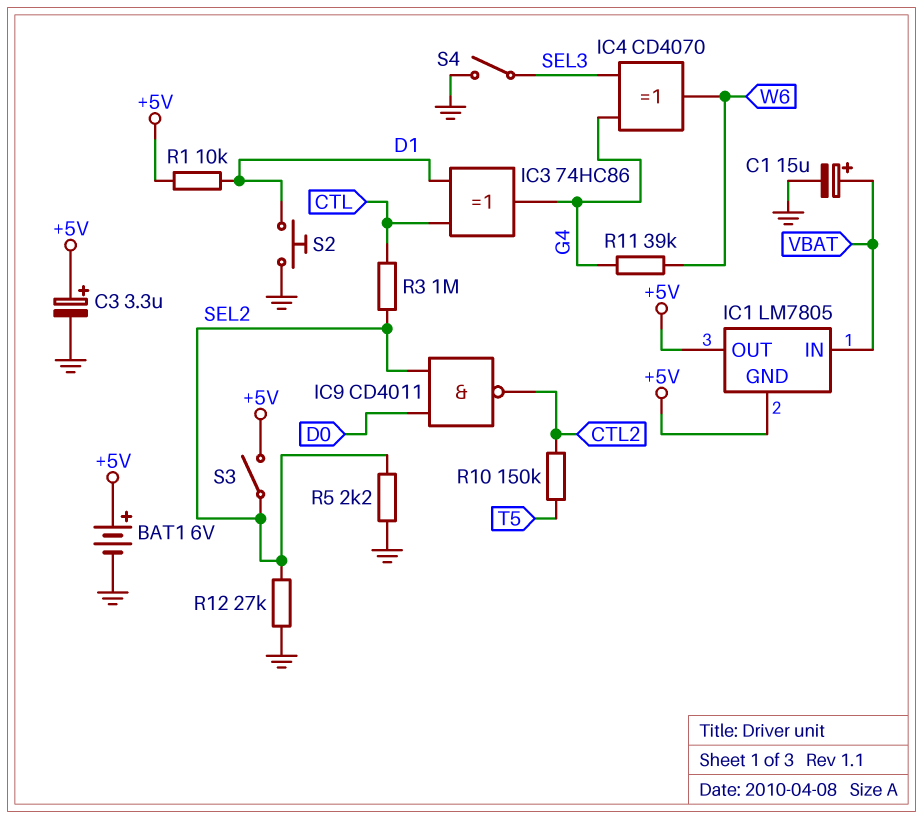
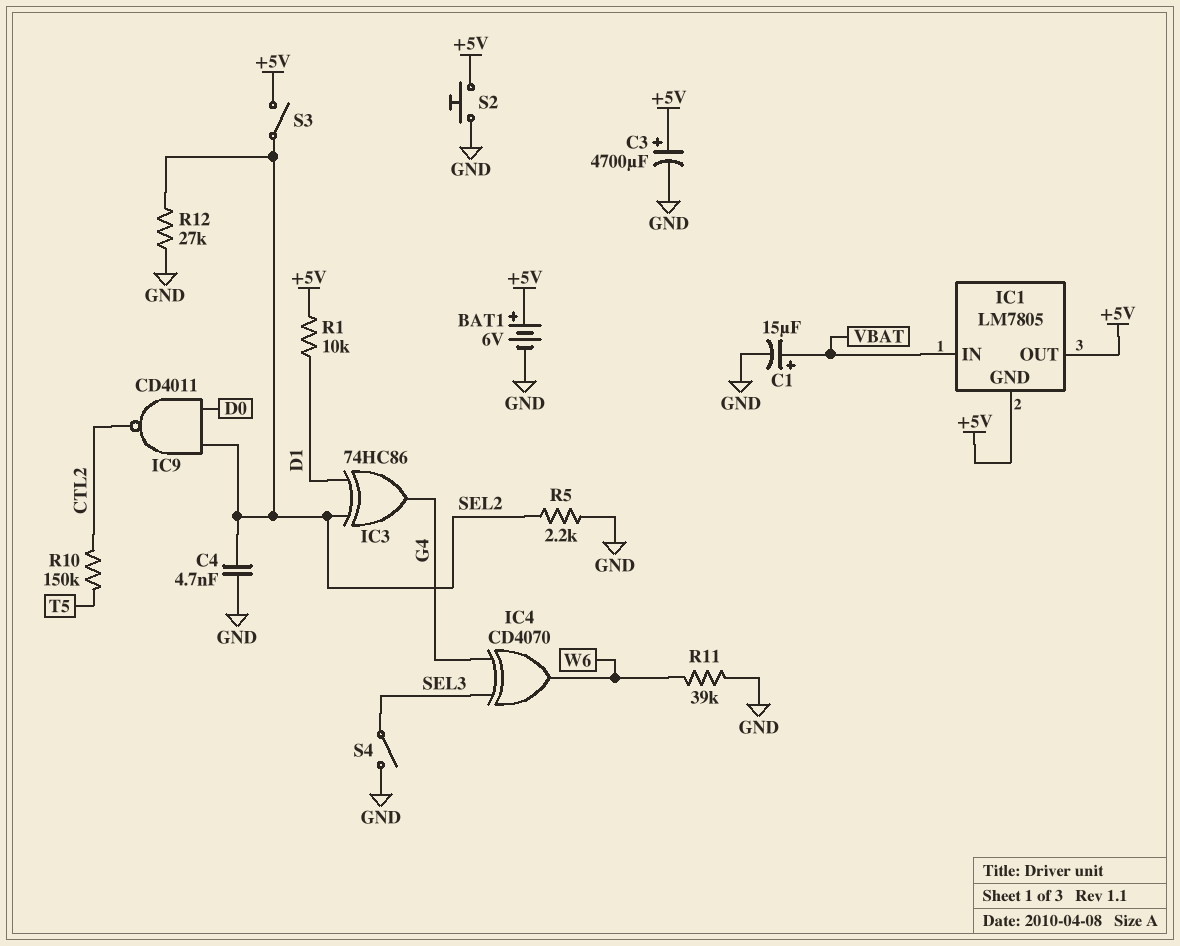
C3: 3.3uF (plus +5V, minus GND) -> 4700uF (plus +5V, minus GND)
C4: none -> 4.7nF (GND, SEL2)
IC3: XOR 74HC86 (in CTL, in D1, out G4) -> XOR 74HC86 (in D1, in SEL2, out G4)
R3: 1M (CTL, SEL2) -> none
R11: 39k (G4, W6) -> 39k (GND, W6)
S2: button (D1, GND) -> button (+5V, GND)

